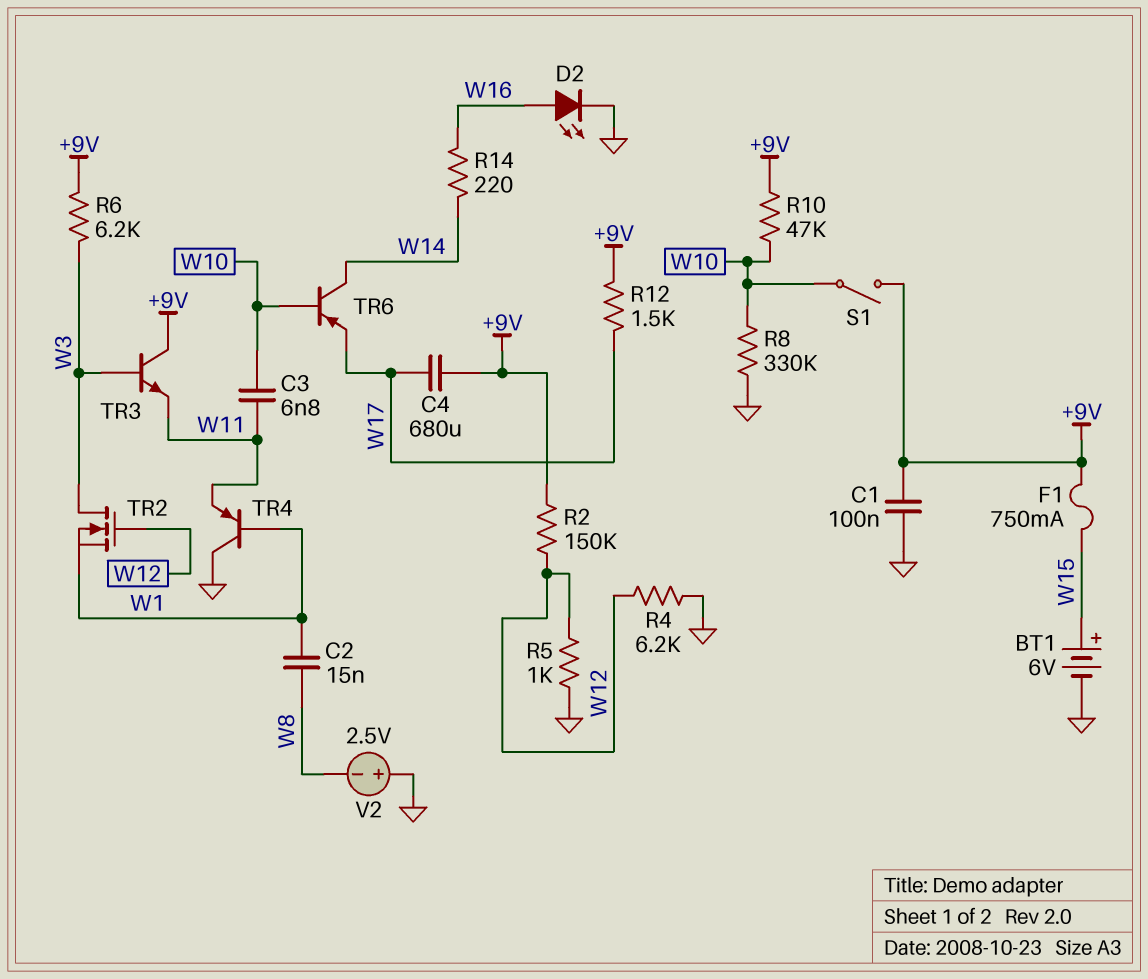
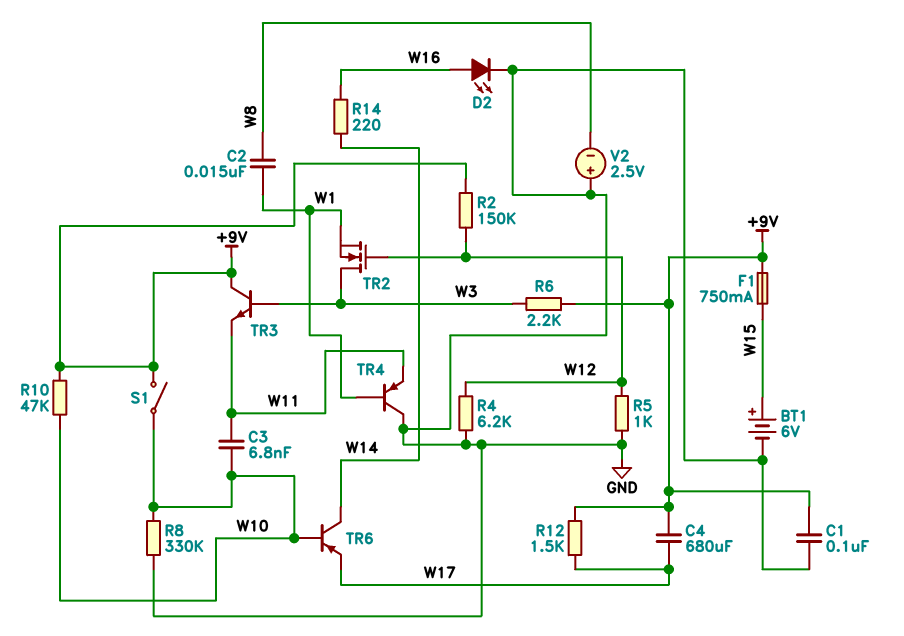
R6: 6.2k (+9V, W3) -> 2.2k (+9V, W3)

